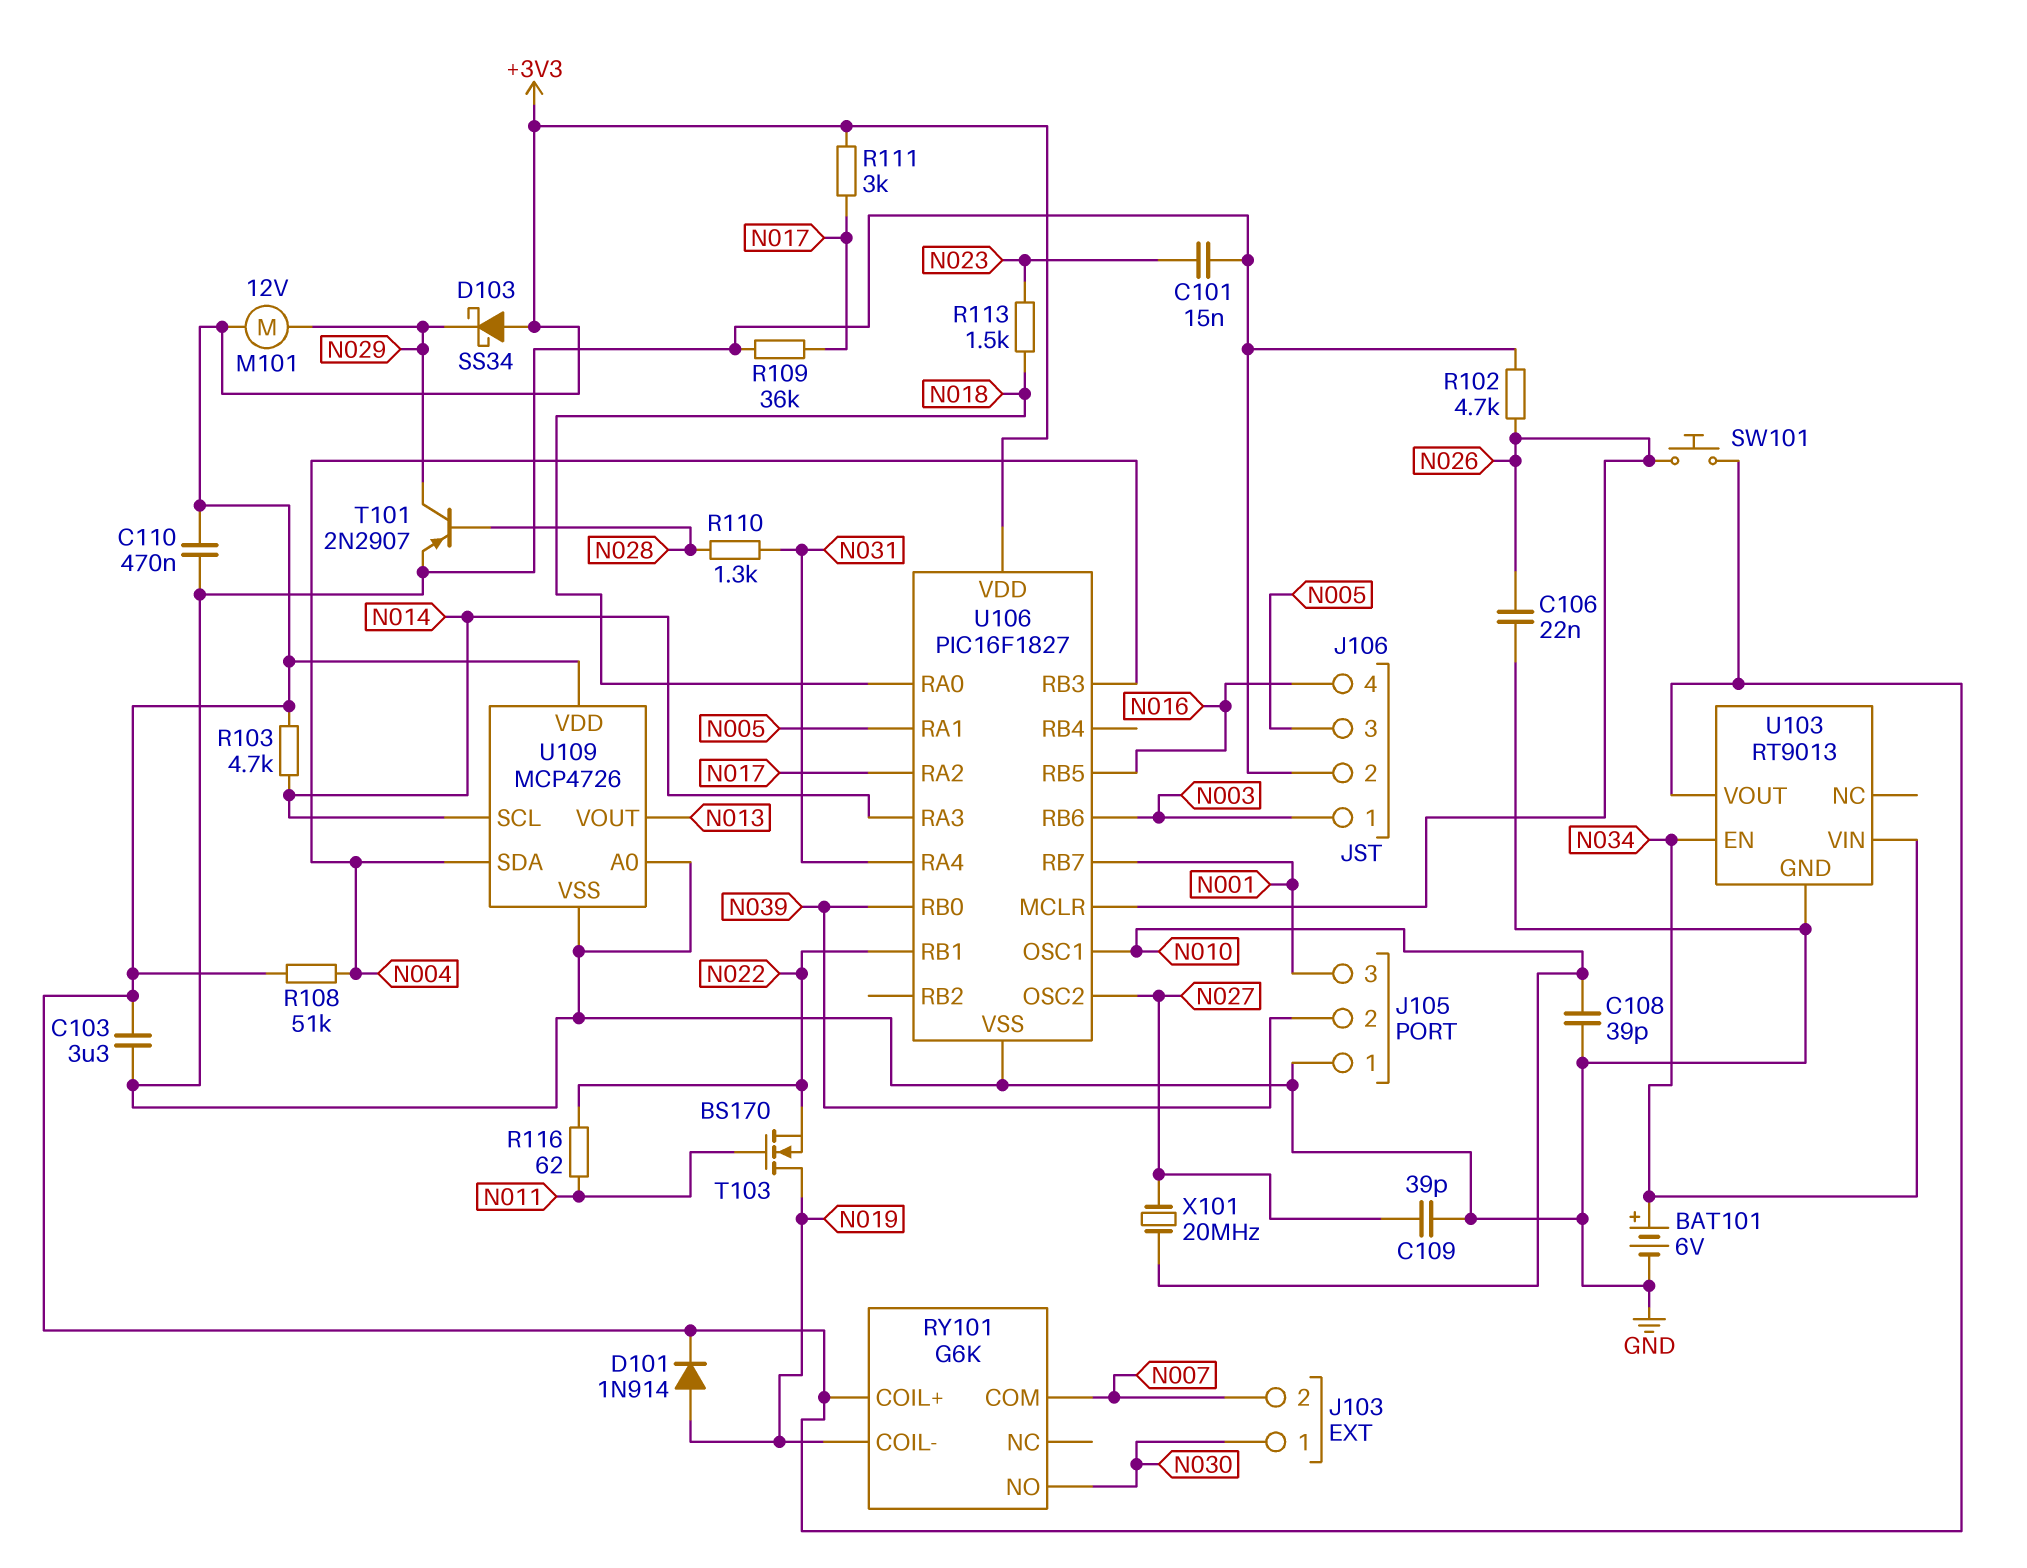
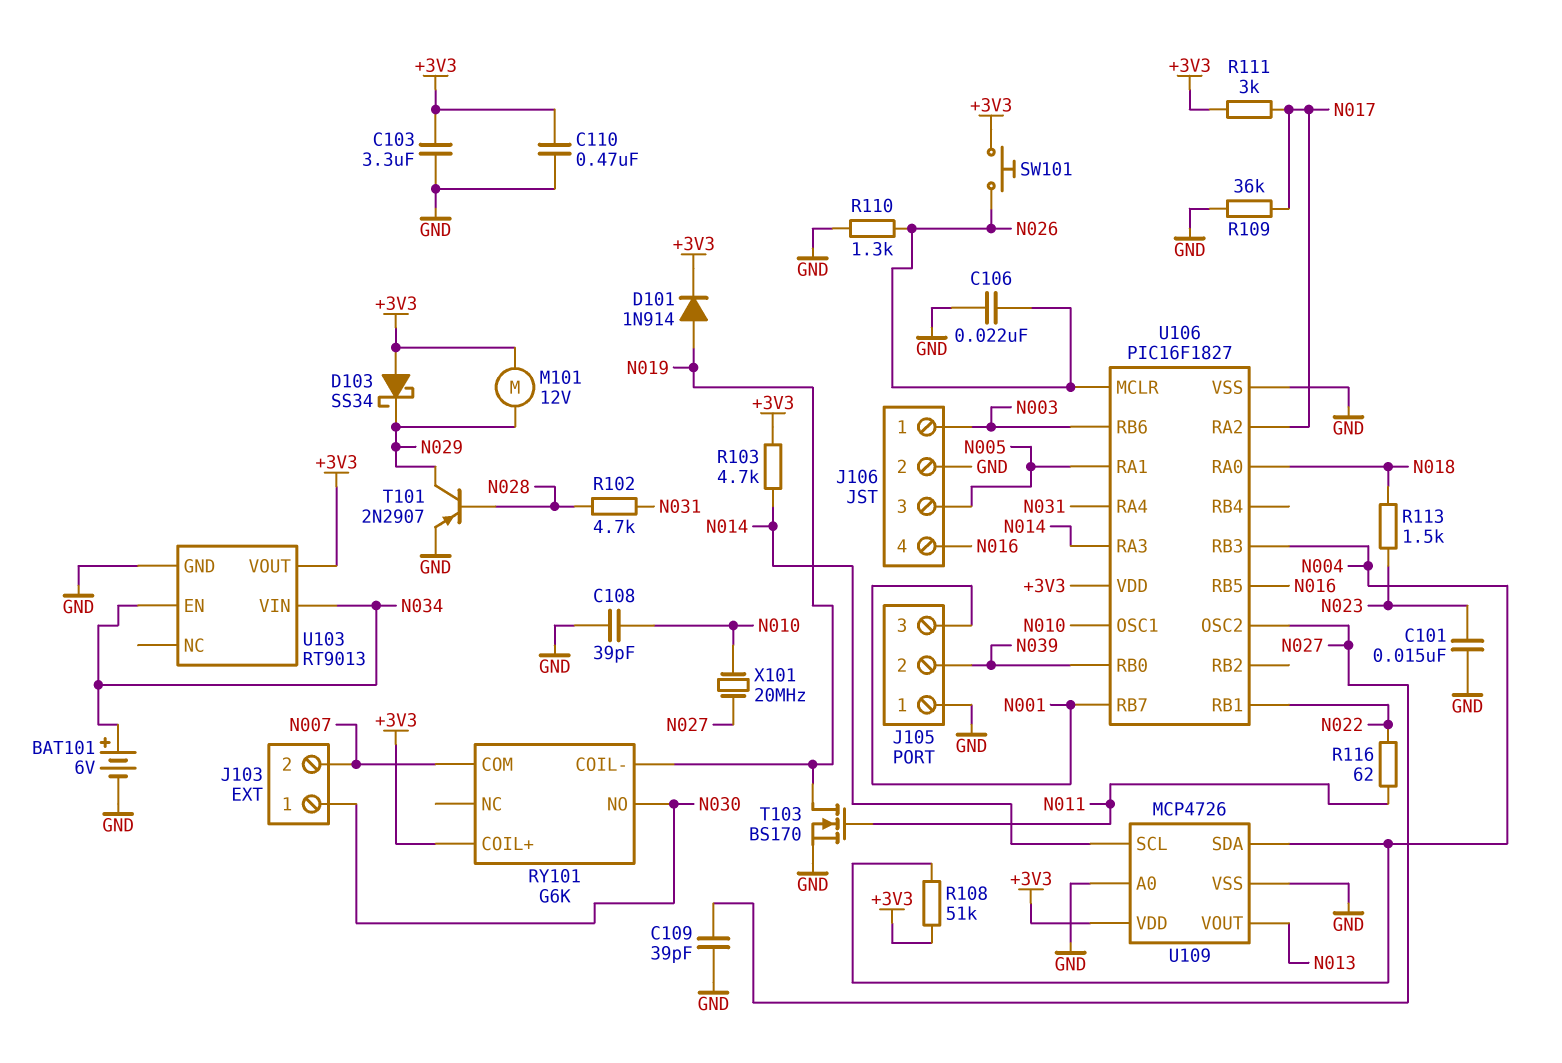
R102: 4.7k (GND, N026) -> 4.7k (N028, N031)
R110: 1.3k (N028, N031) -> 1.3k (GND, N026)
T103: NMOS BS170 (G N011, D N019, S N022) -> NMOS BS170 (G N011, D N019, S GND)

